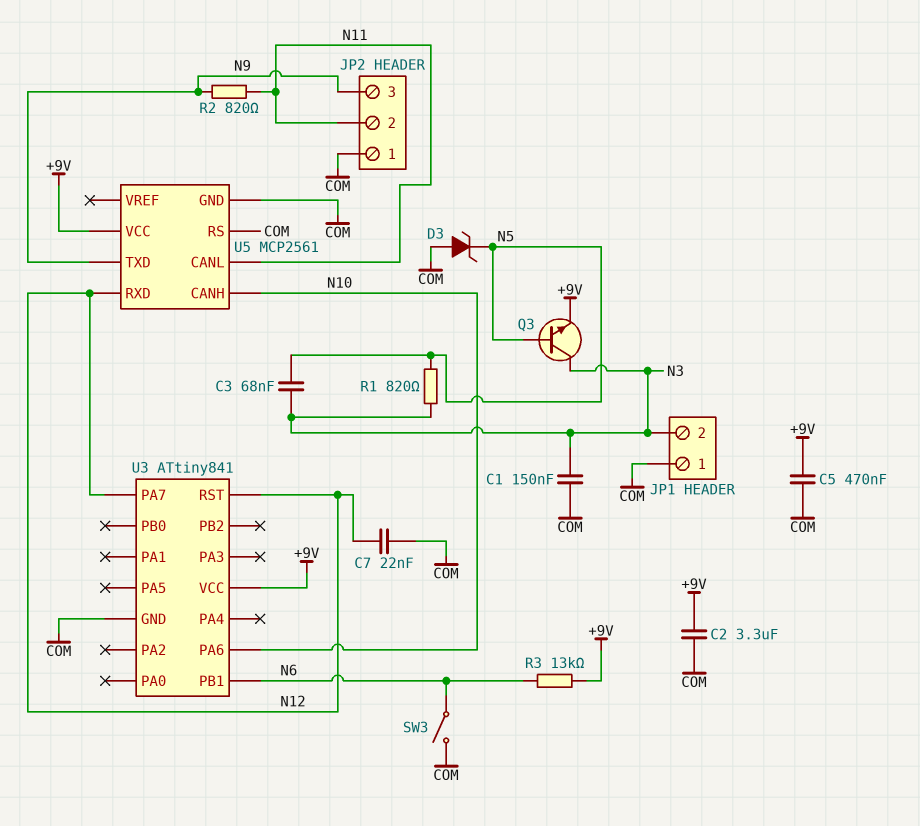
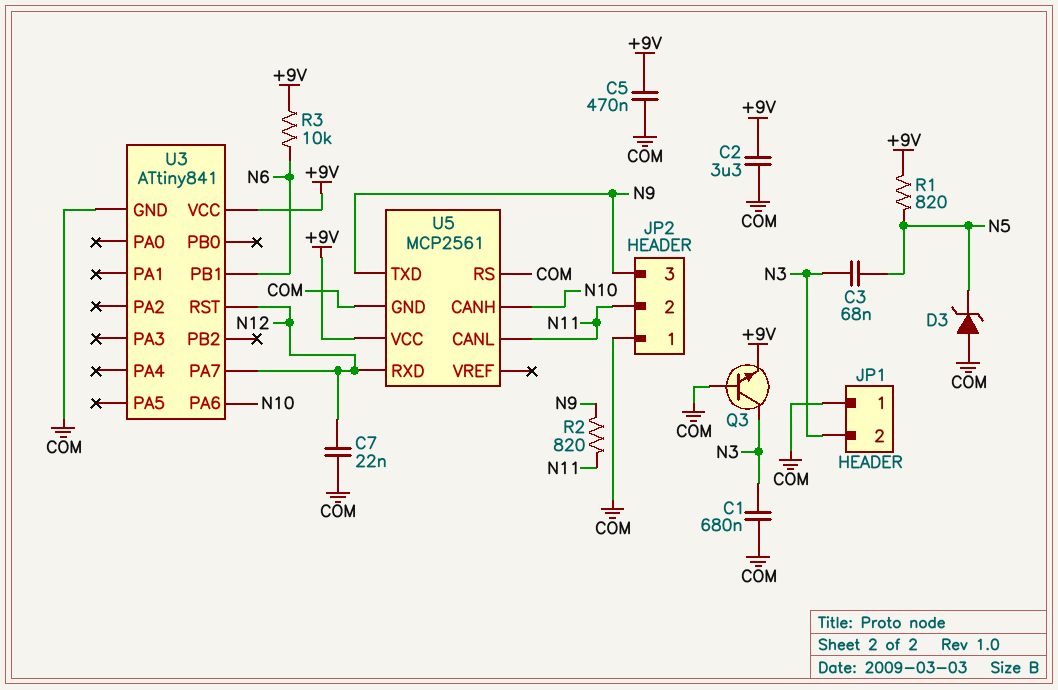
C1: 150nF (COM, N3) -> 680nF (COM, N3)
Q3: NPN (B N5, C N3, E +9V) -> NPN (B COM, C N3, E +9V)
R1: 820 (N3, N5) -> 820 (+9V, N5)
R3: 13k (+9V, N6) -> 10k (+9V, N6)
SW3: switch (COM, N6) -> none

